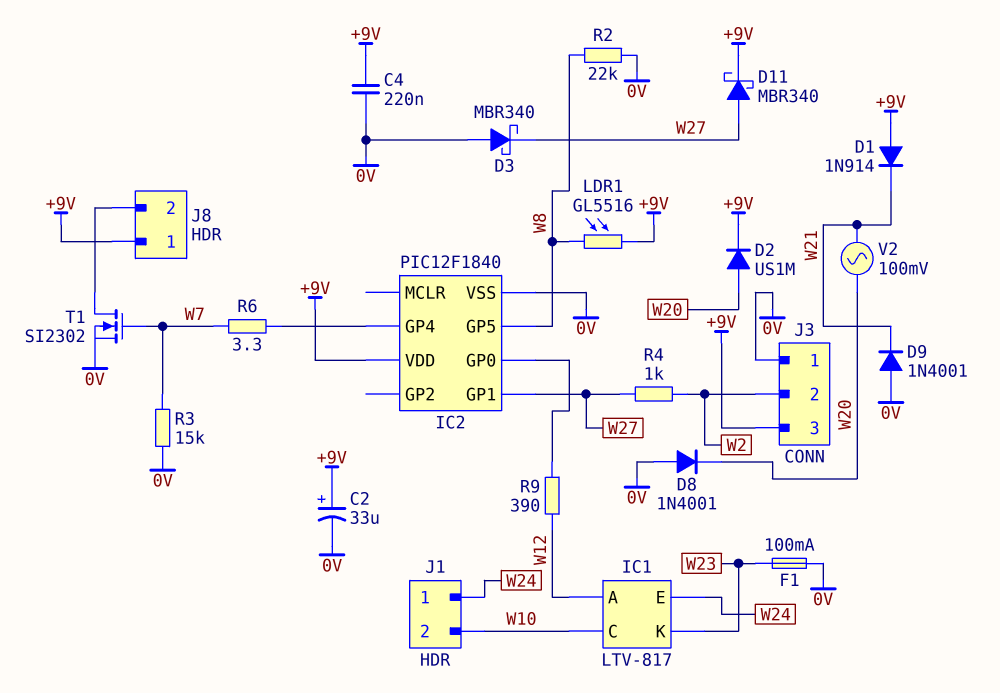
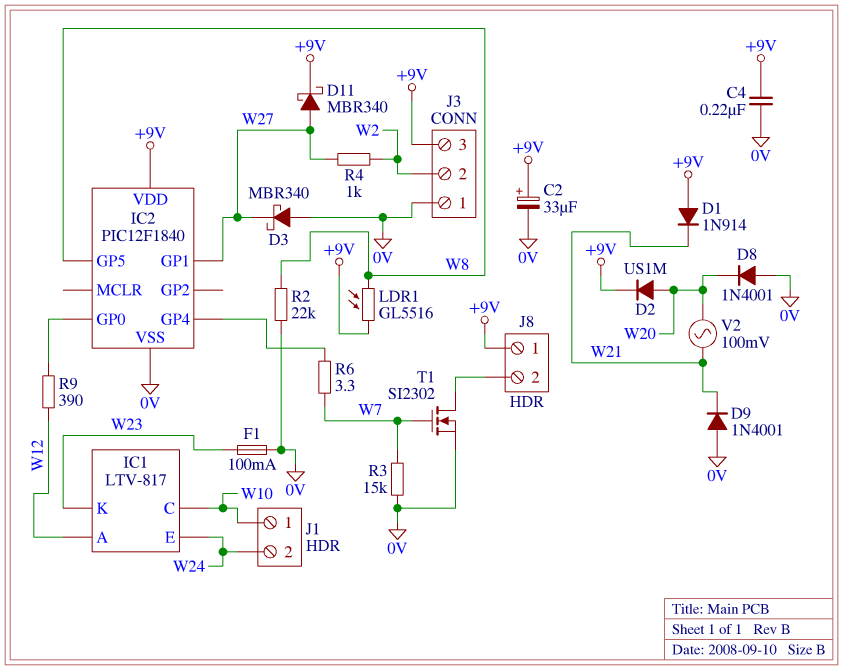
J1 pin 1: W24 -> W10
J1 pin 2: W10 -> W24

